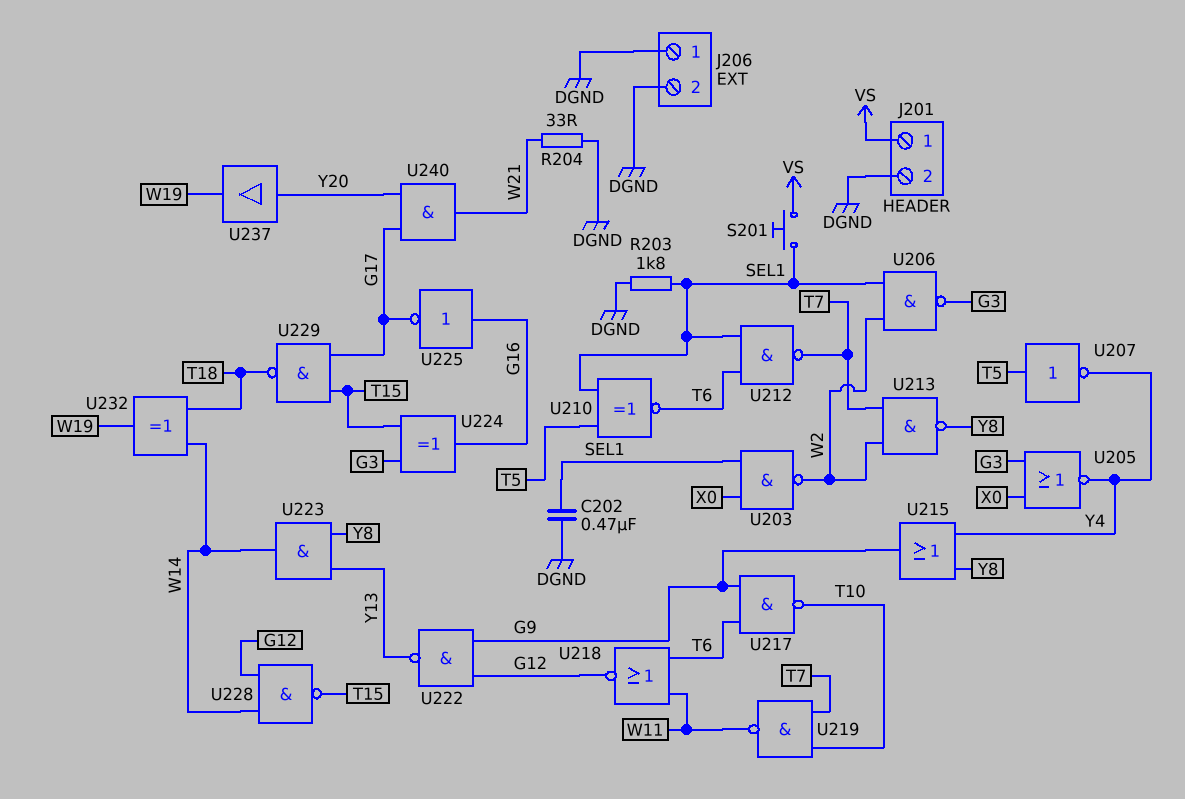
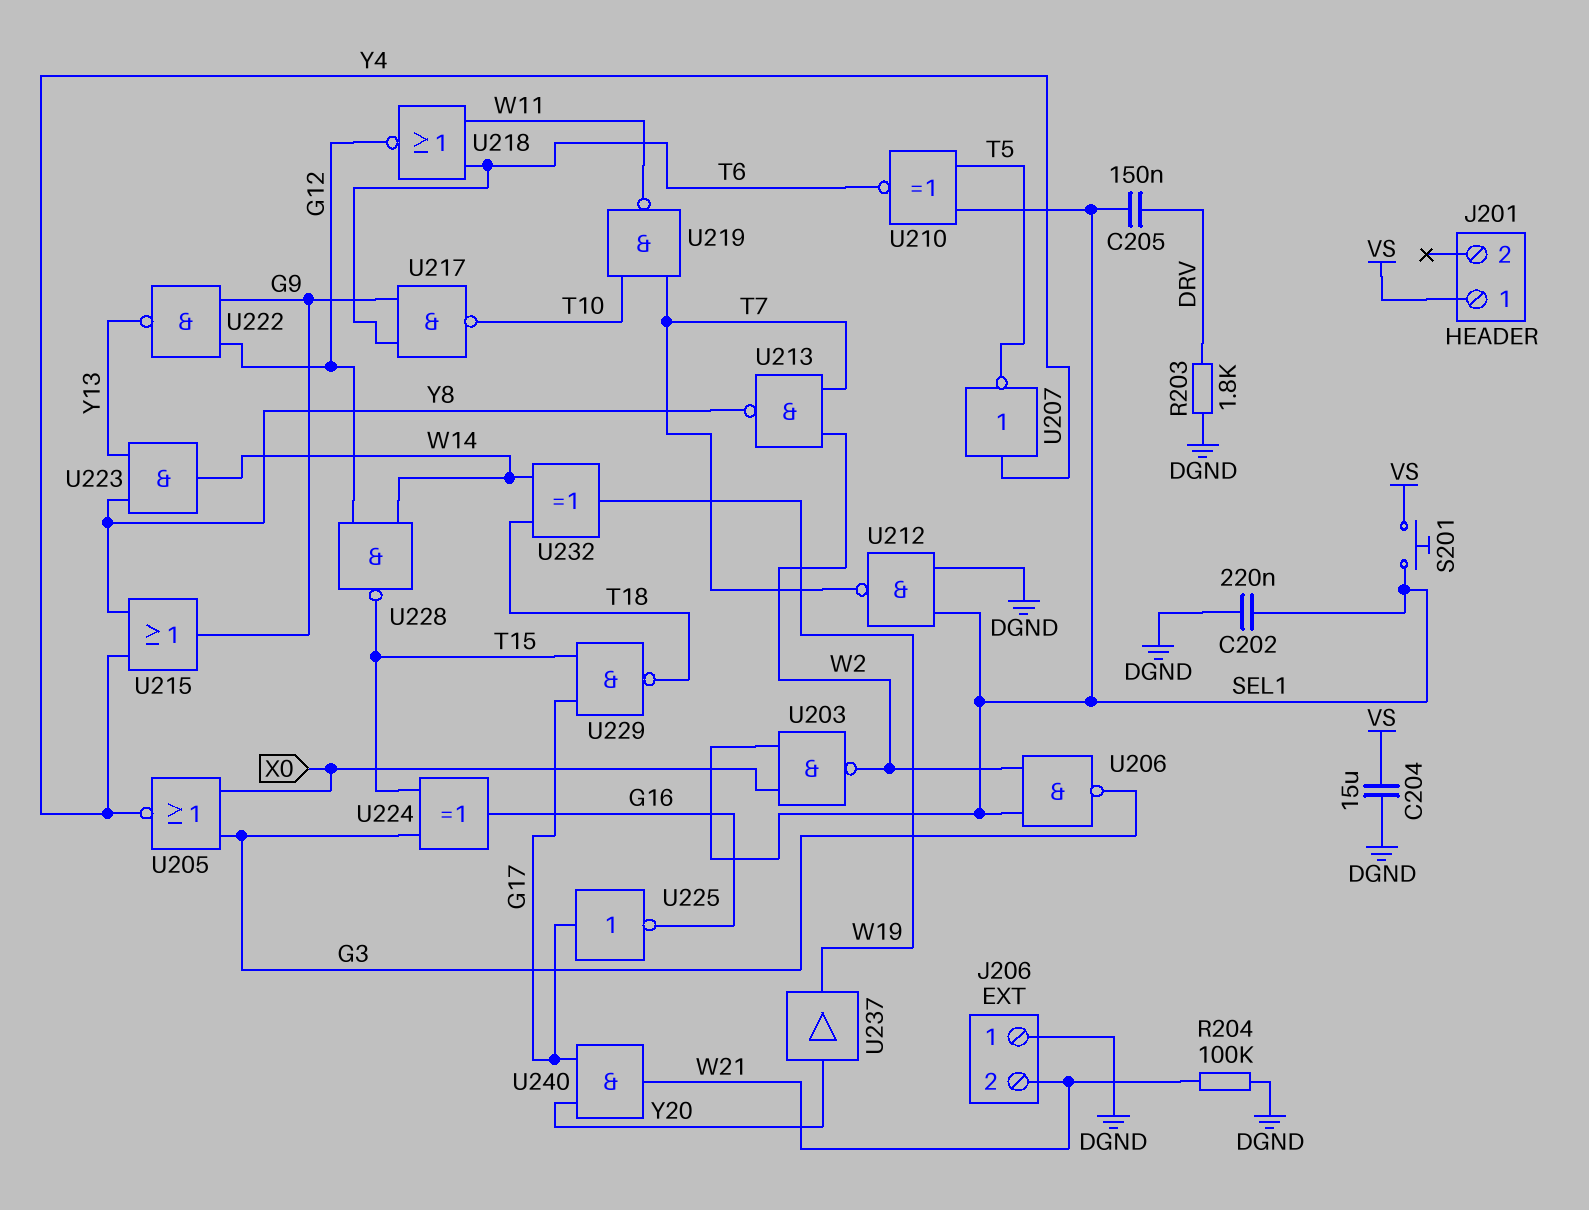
C202: 470nF (DGND, SEL1) -> 220nF (DGND, SEL1)
C204: none -> 15uF (DGND, VS)
C205: none -> 150nF (DRV, SEL1)
J201 pin 2: DGND -> none
J206 pin 2: DGND -> W21
R203: 1.8k (DGND, SEL1) -> 1.8k (DGND, DRV)
R204: 33 (DGND, W21) -> 100k (DGND, W21)
U207: NOT (in T5, out Y4) -> NOT (in Y4, out T5)
U212: NAND (in SEL1, in T6, out T7) -> NAND (in DGND, in SEL1, out T7)
U225: NOT (in G16, out G17) -> NOT (in G17, out G16)

